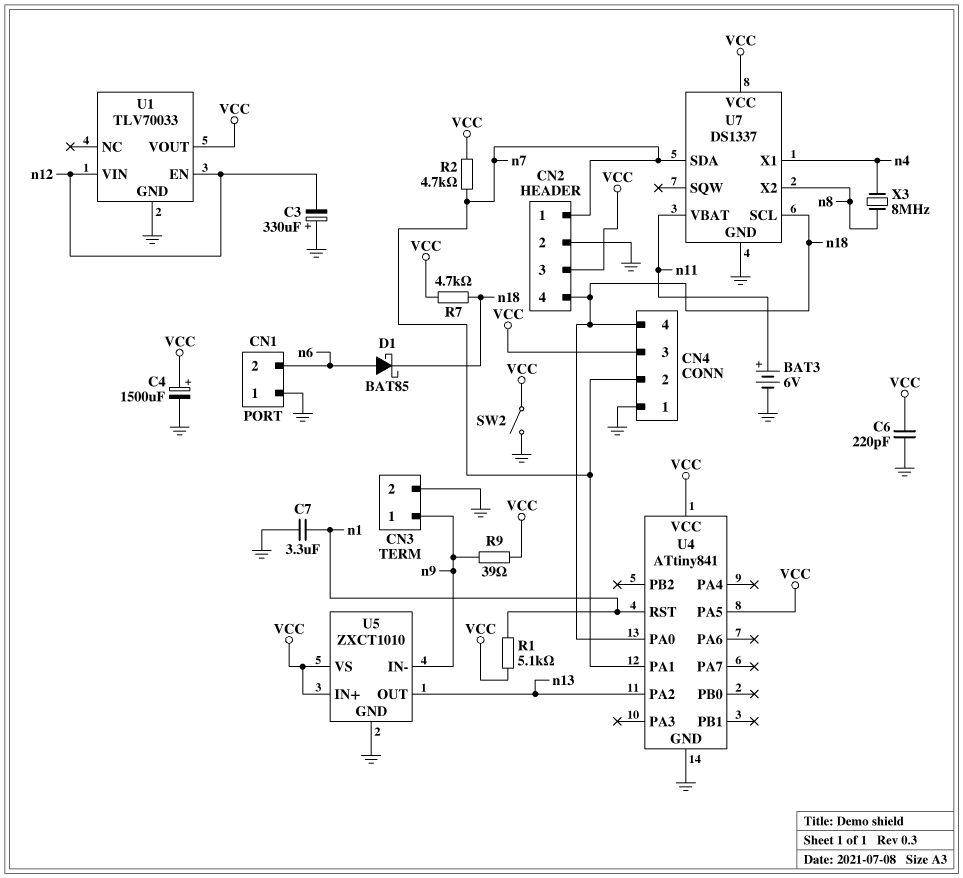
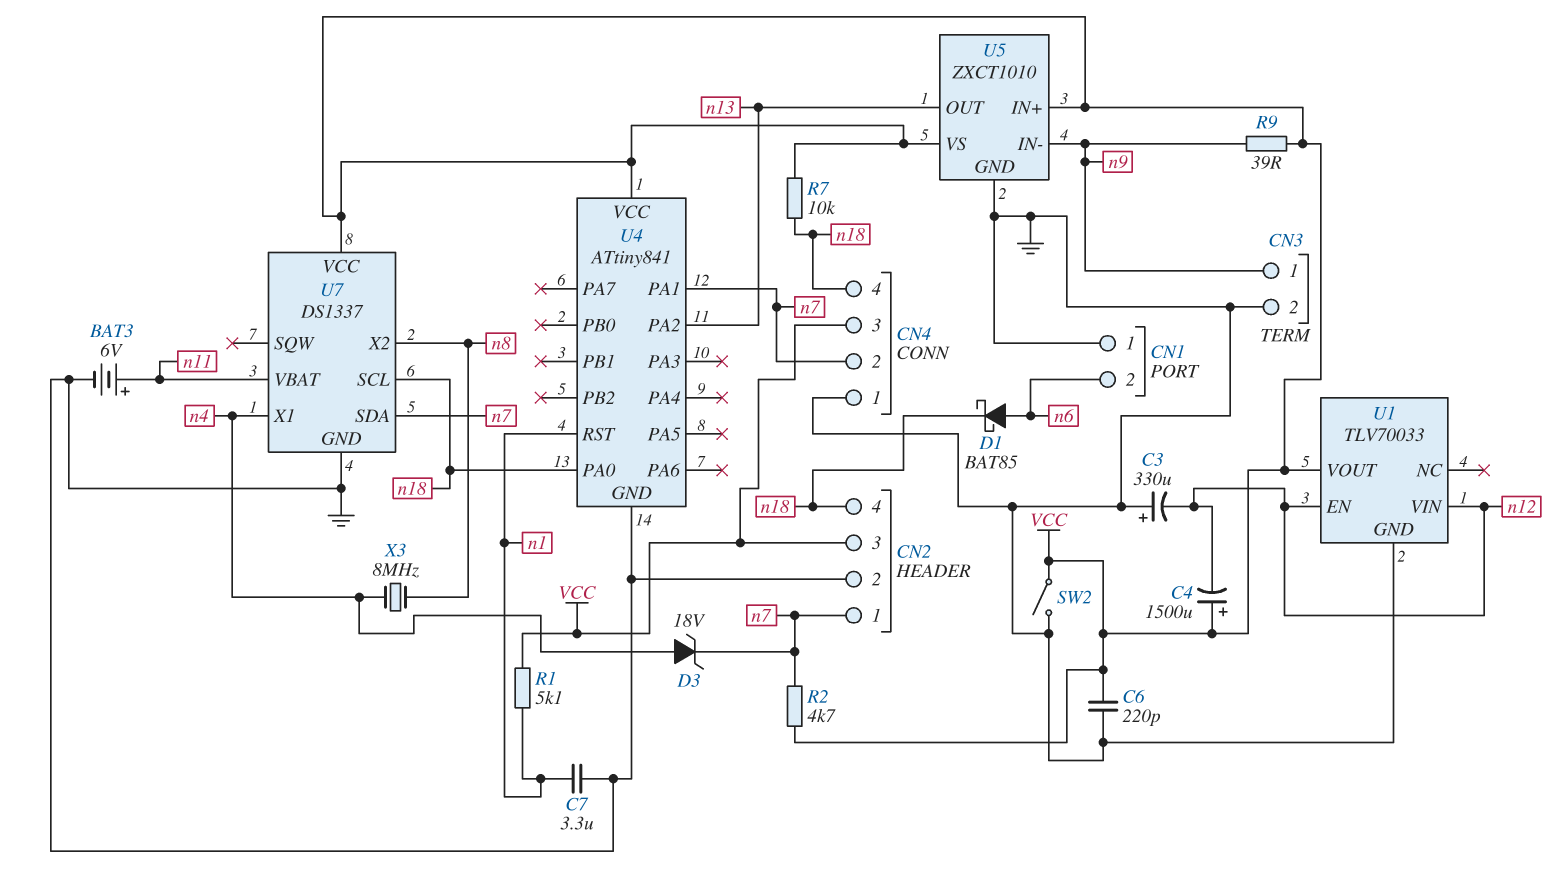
C4: 1500uF (plus VCC, minus GND) -> 1500uF (plus VCC, minus n12)
D3: none -> zener 18V (A n4, K n7)
R7: 4.7k (VCC, n18) -> 10k (VCC, n18)
U4 pin PA5: VCC -> none

